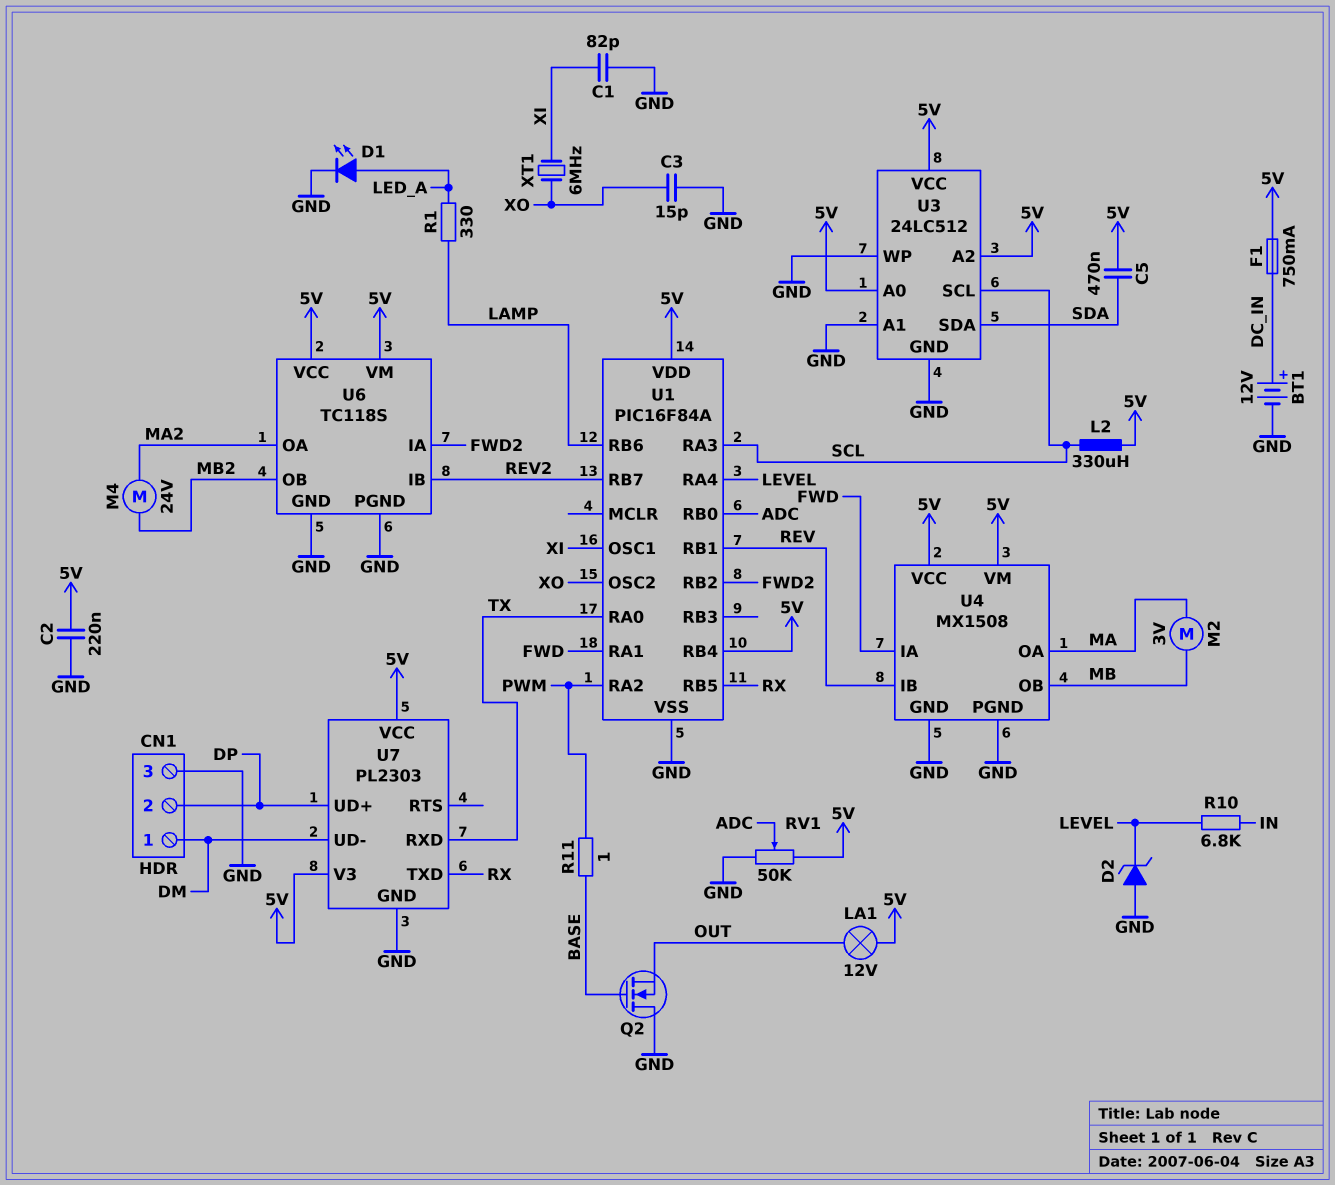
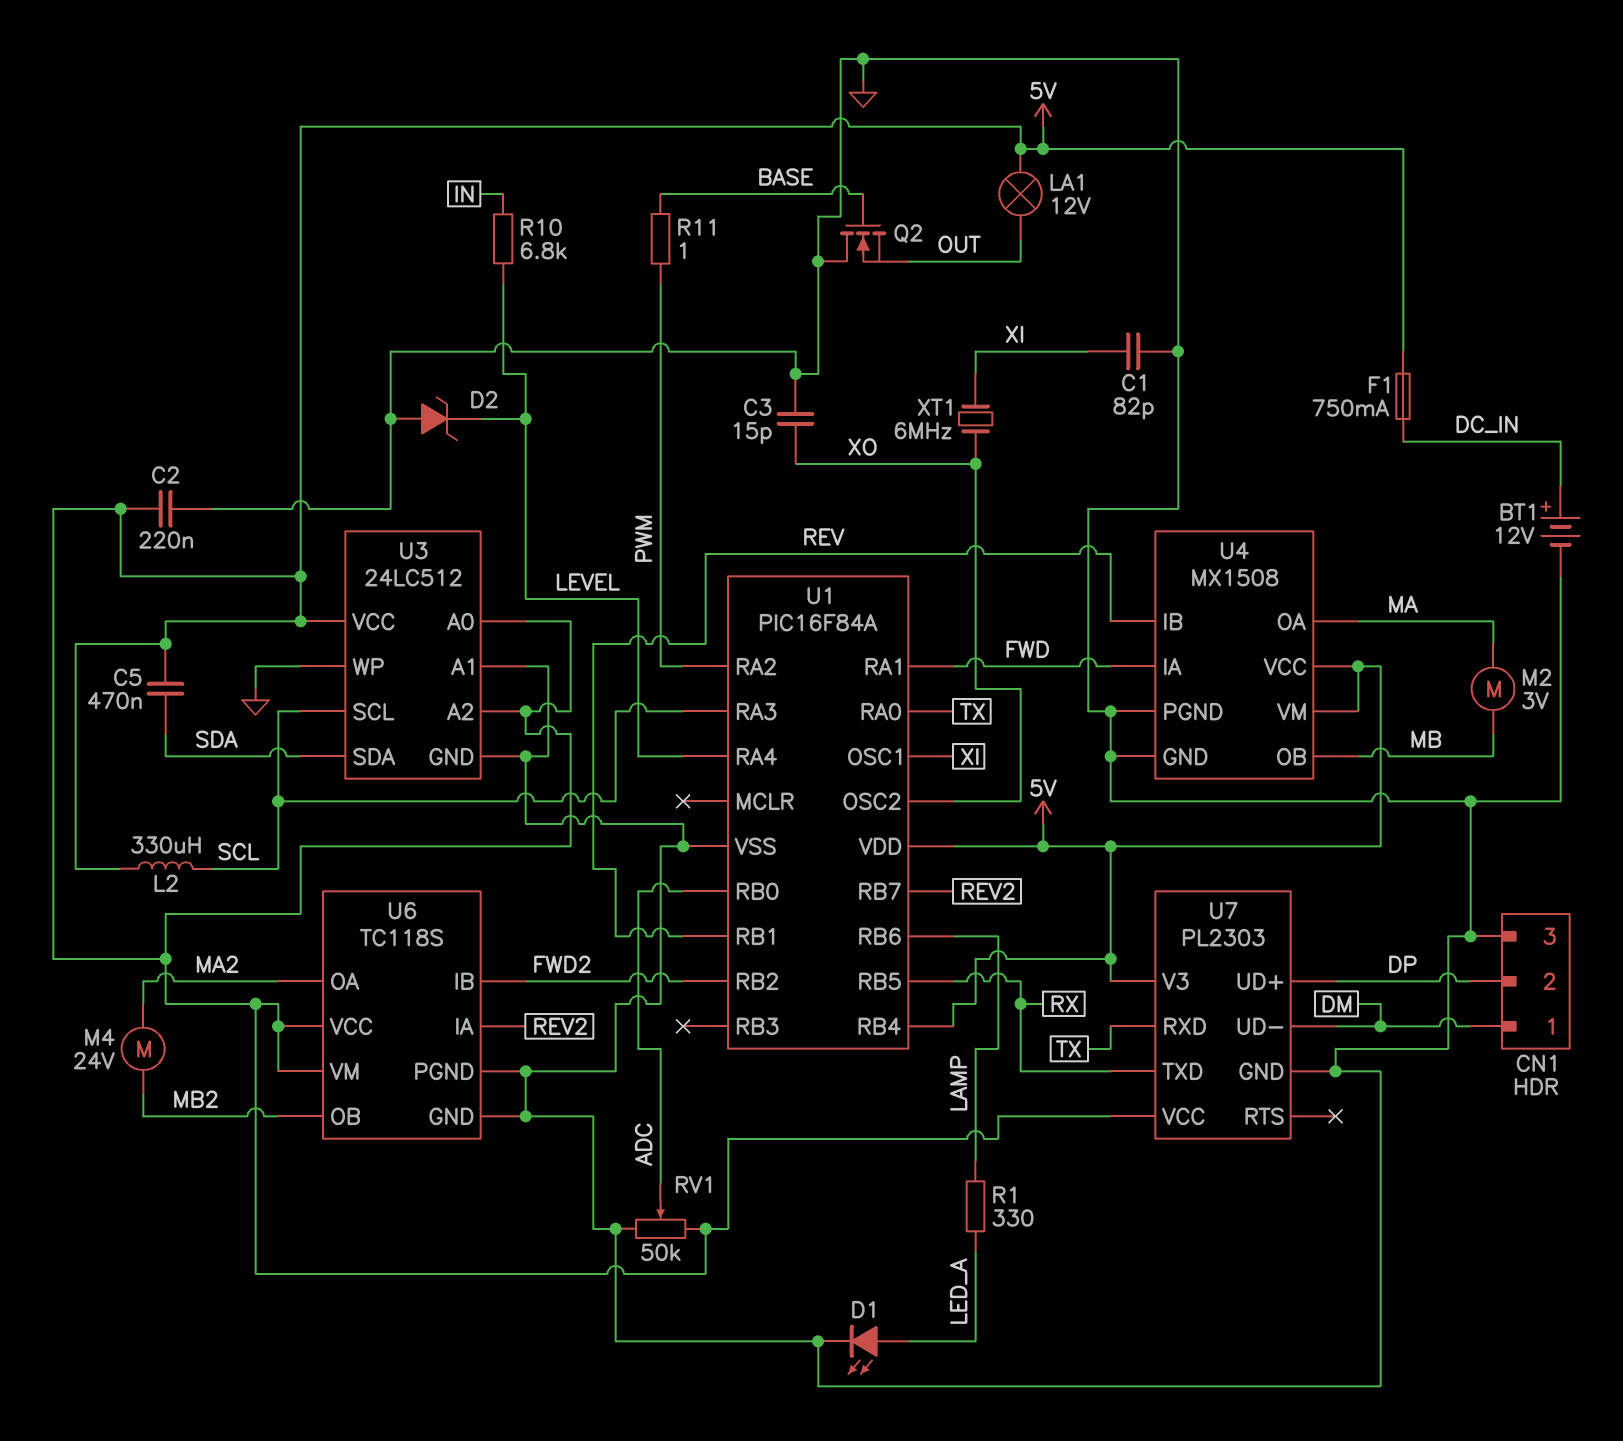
U6 pin IA: FWD2 -> REV2
U6 pin IB: REV2 -> FWD2

